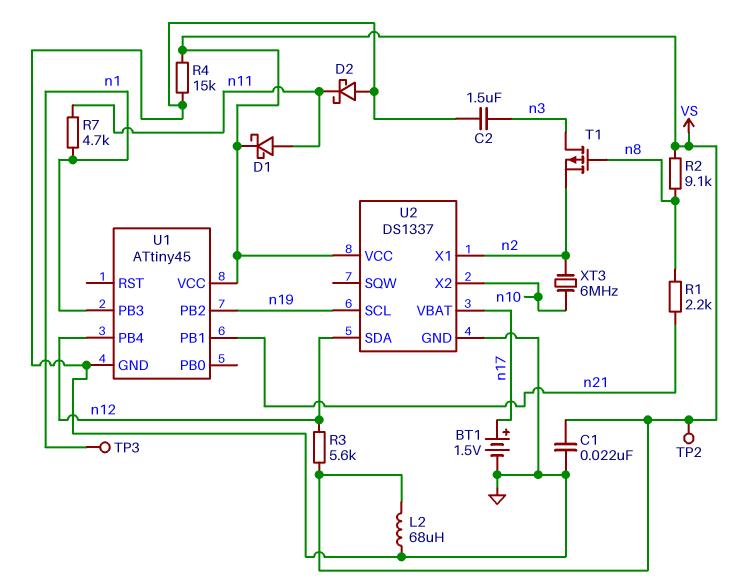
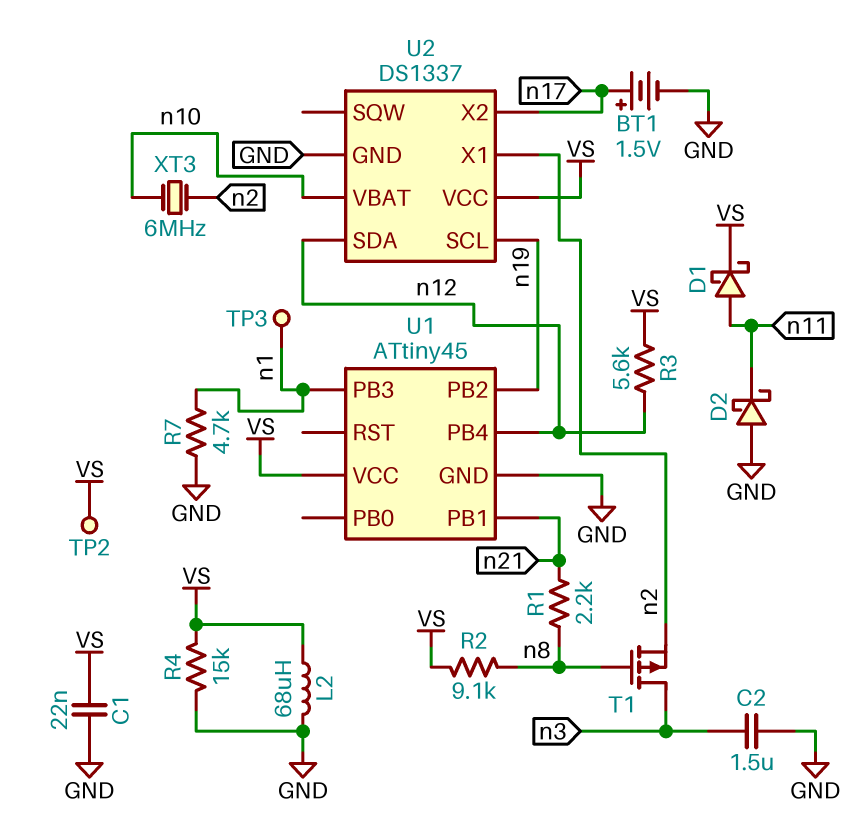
R7: 4.7k (n1, n11) -> 4.7k (GND, n1)
U2 pin VBAT: n17 -> n10
U2 pin X2: n10 -> n17

